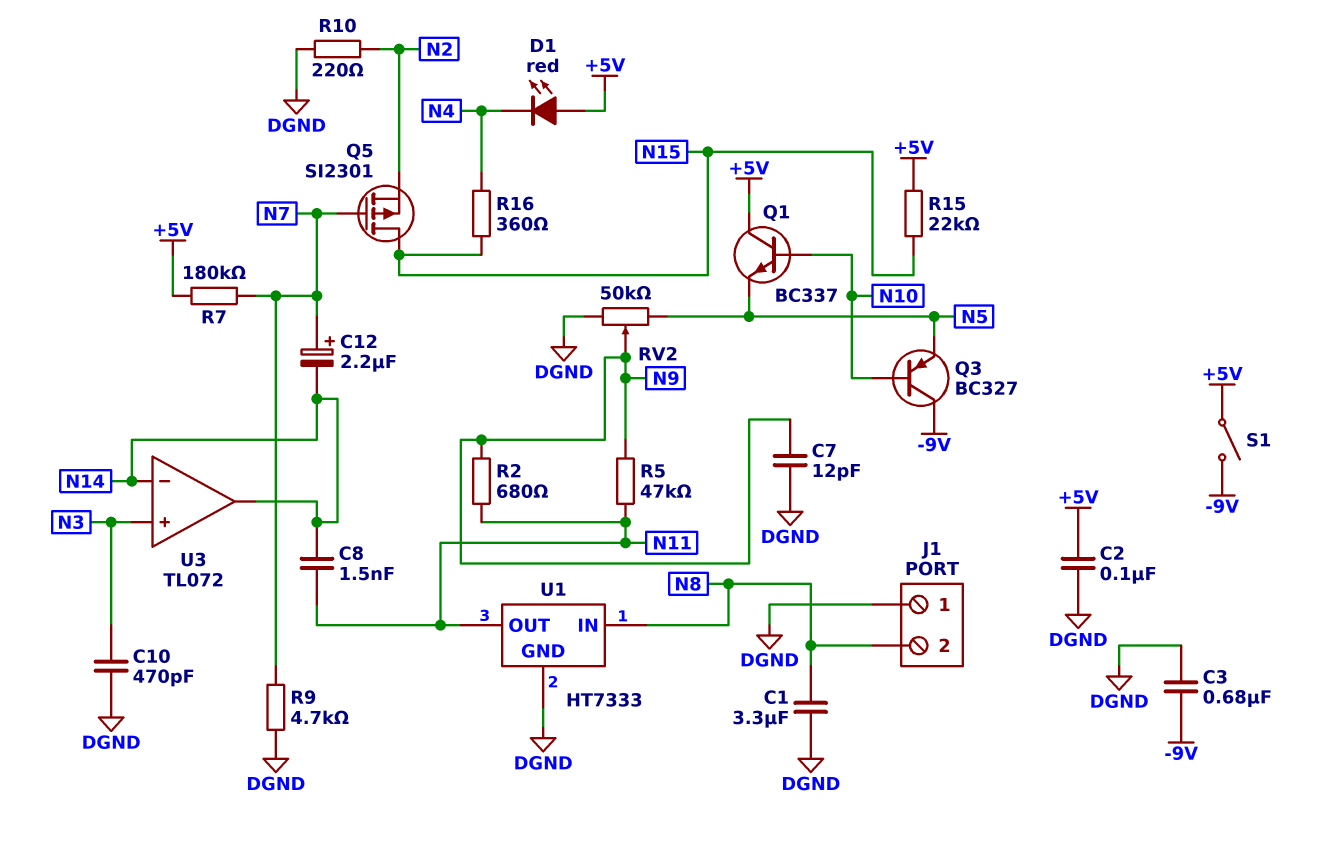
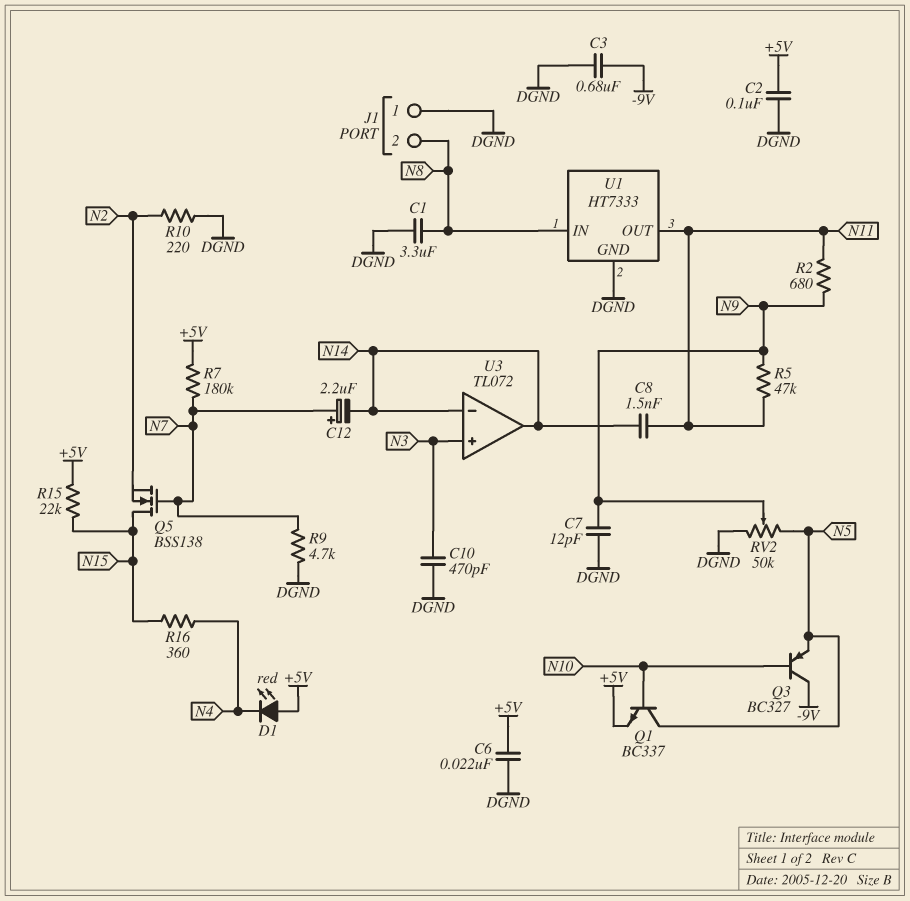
C6: none -> 22nF (+5V, DGND)
Q1: NPN BC337 (B N10, C +5V, E N5) -> NPN BC337 (B N10, C N5, E +5V)
Q5: PMOS SI2301 (G N7, D N15, S N2) -> NMOS BSS138 (G N7, D N15, S N2)
S1: switch (+5V, -9V) -> none

